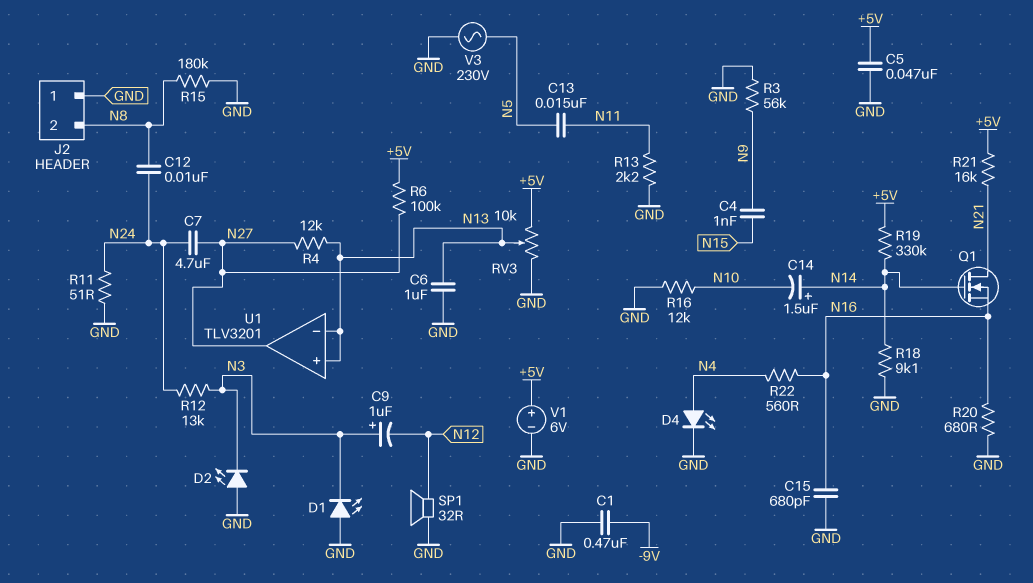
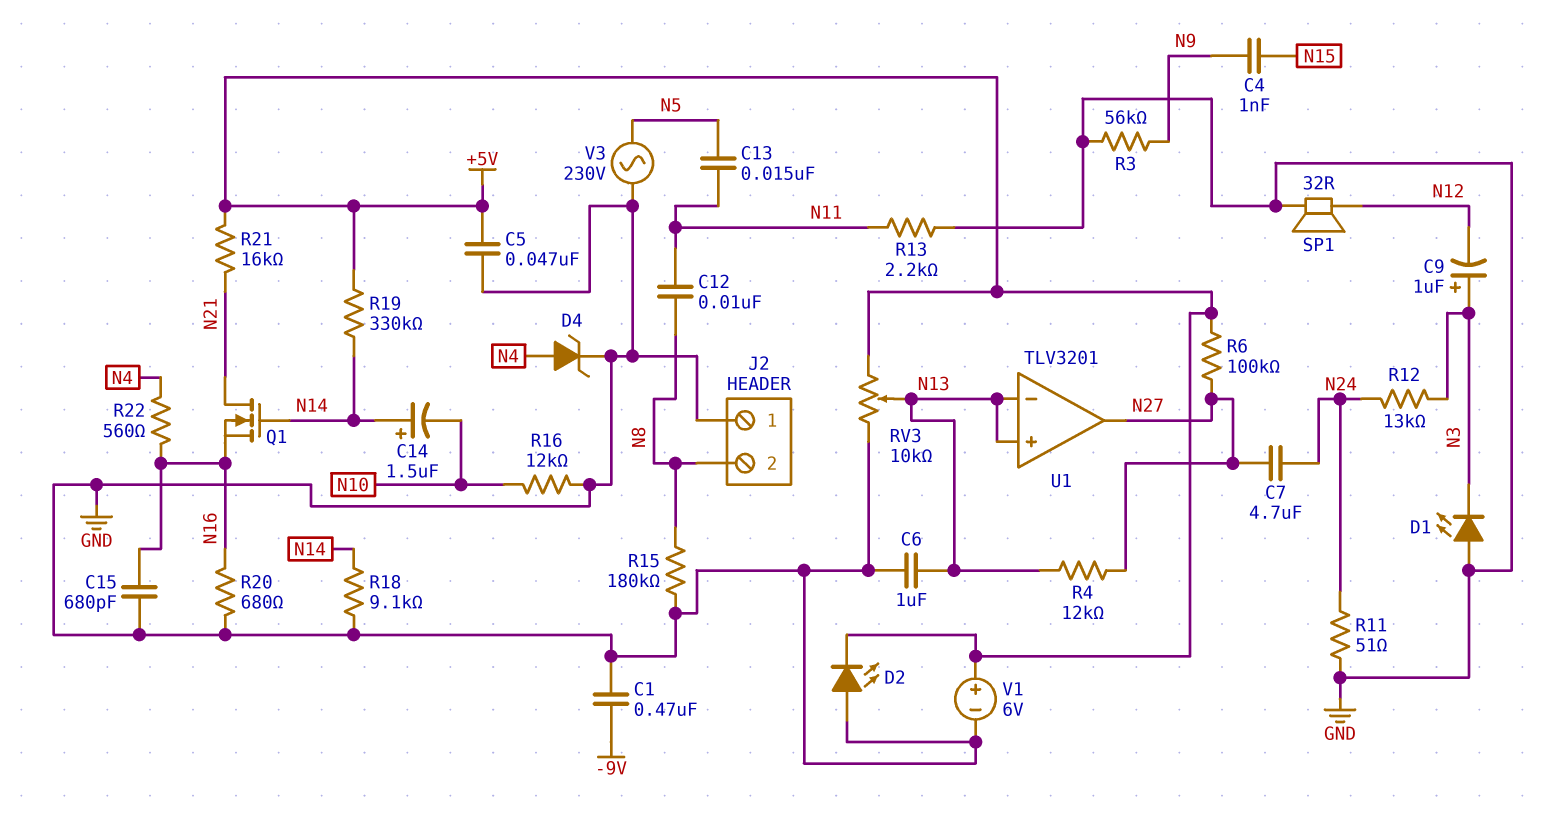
C12: 10nF (N8, N24) -> 10nF (N8, N11)
D2: LED (A GND, K N3) -> LED (A GND, K +5V)
D4: LED (A N4, K GND) -> zener (A N4, K GND)

